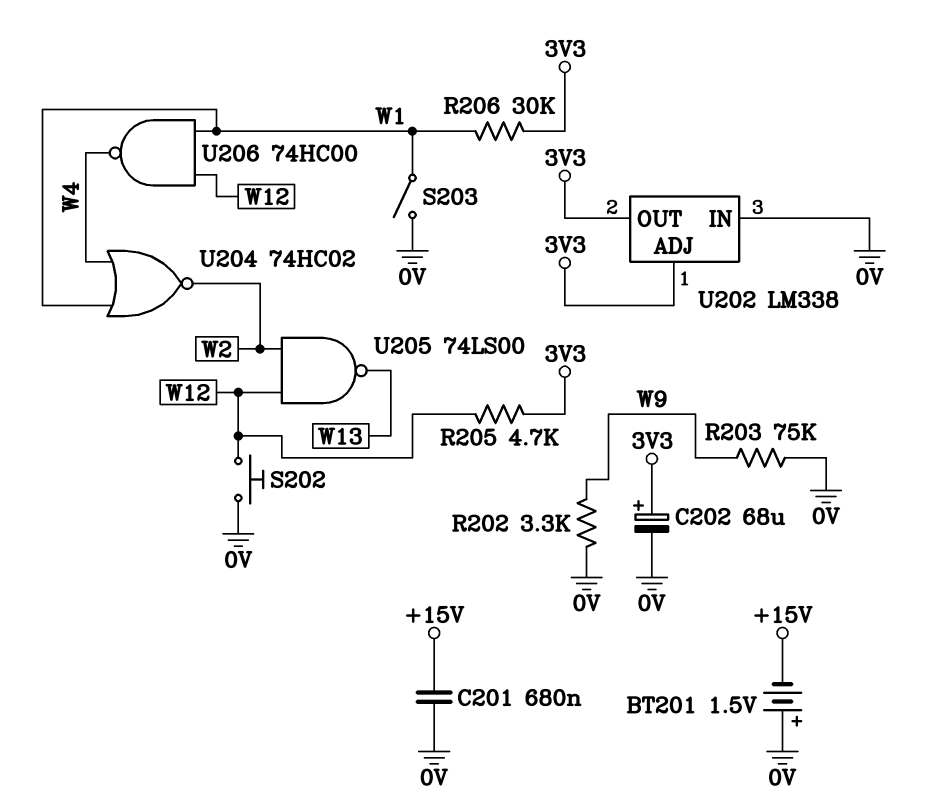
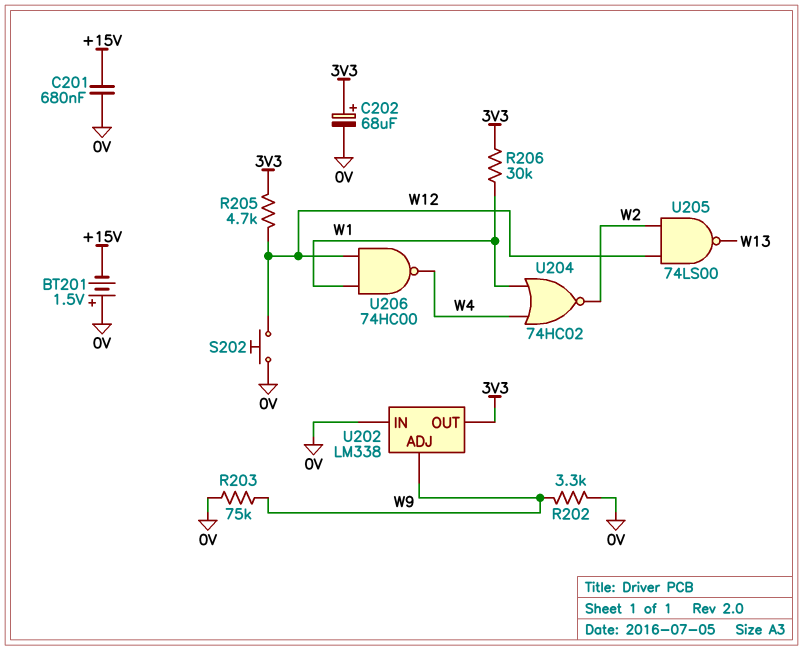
S203: switch (0V, W1) -> none
U202 pin ADJ: 3V3 -> W9

